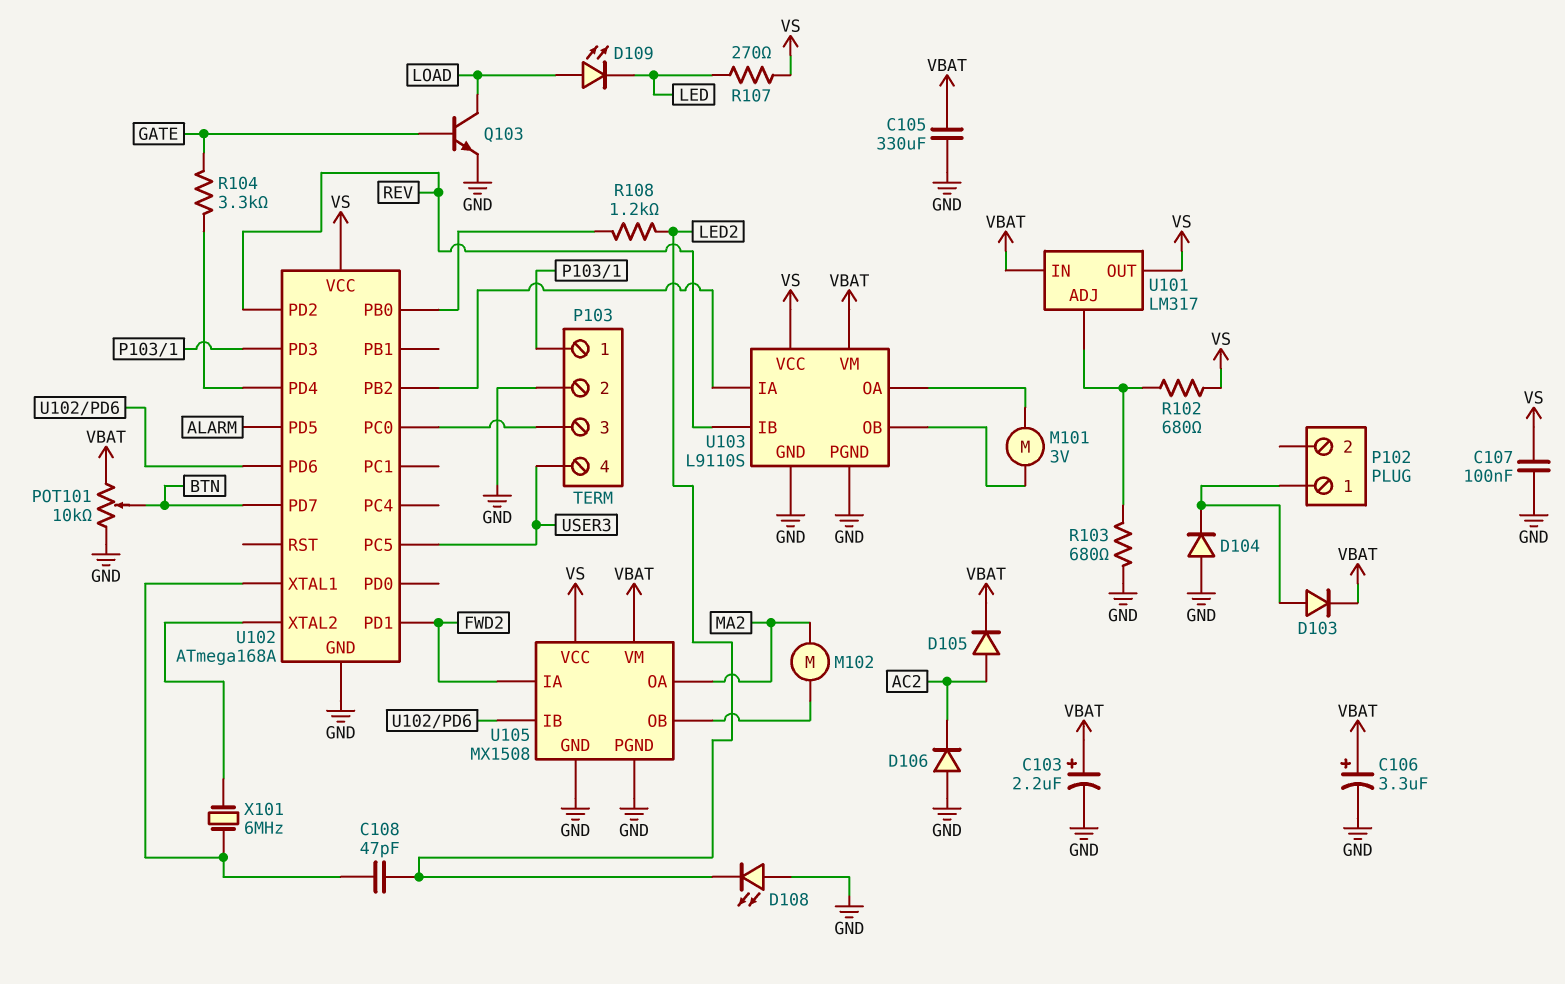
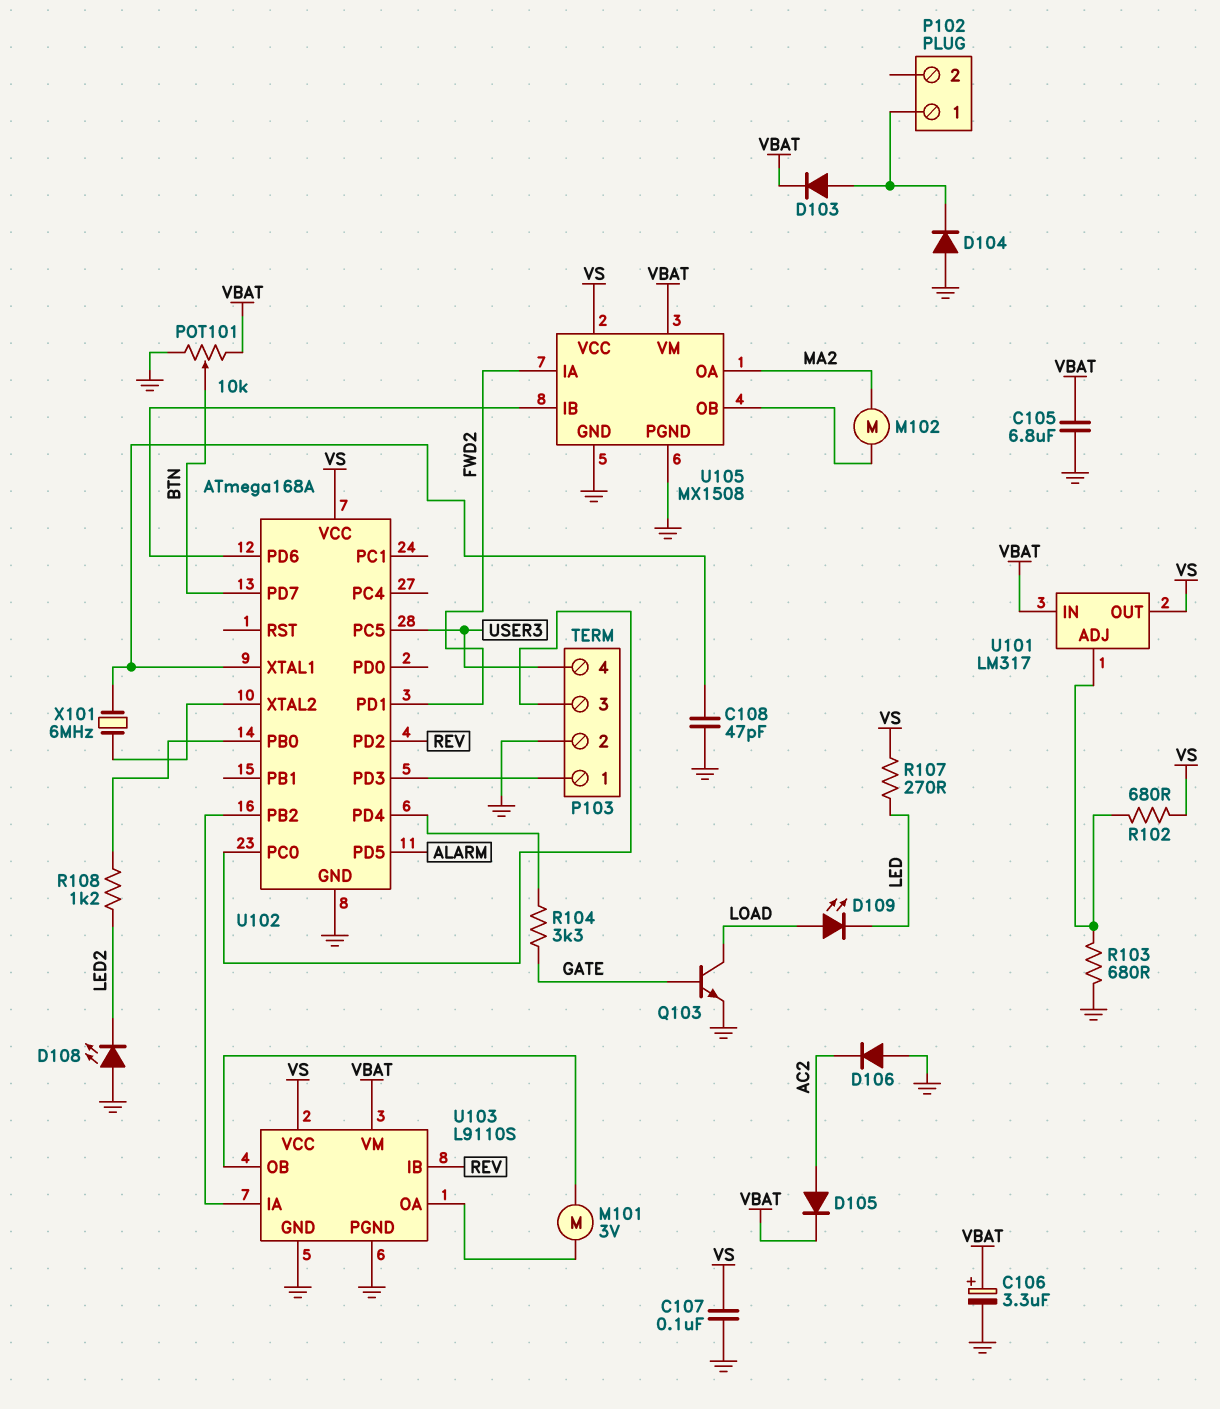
C103: 2.2uF (plus VBAT, minus GND) -> none
C105: 330uF (GND, VBAT) -> 6.8uF (GND, VBAT)
C108: 47pF (LED2, U102/XTAL1) -> 47pF (GND, U102/XTAL1)

